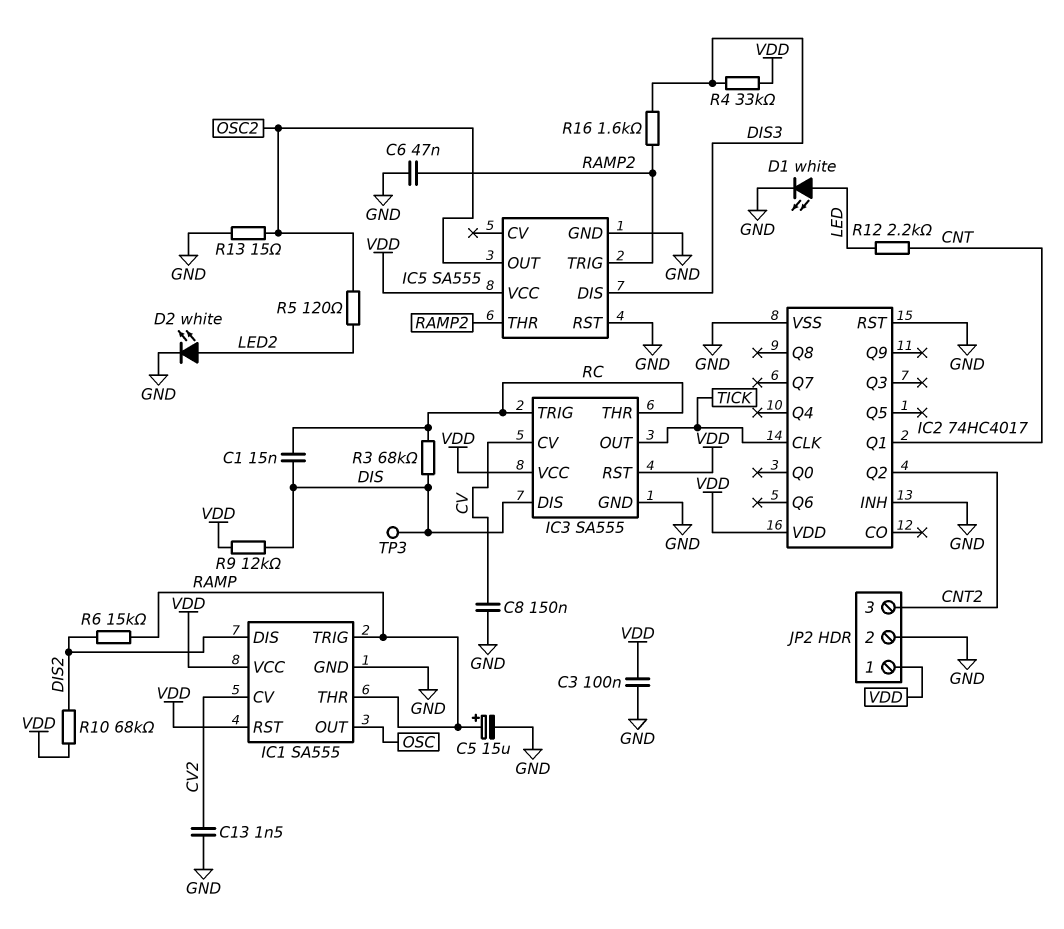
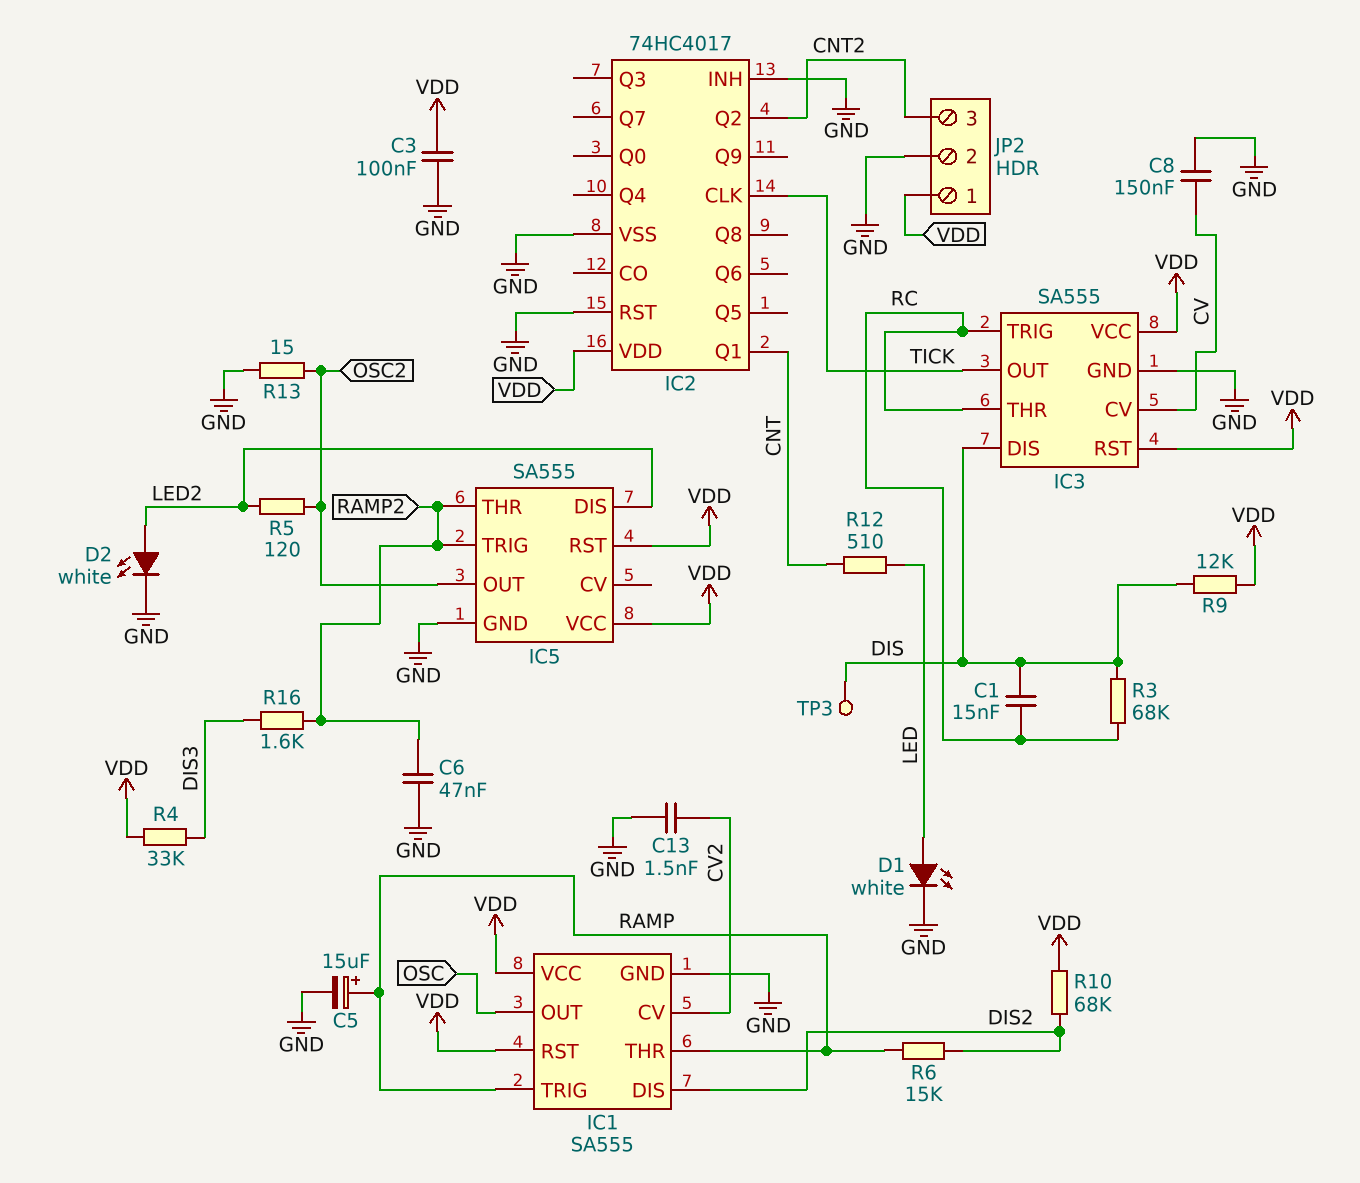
IC5 pin DIS: DIS3 -> LED2
IC5 pin RST: GND -> VDD
R12: 2.2k (CNT, LED) -> 510 (CNT, LED)

